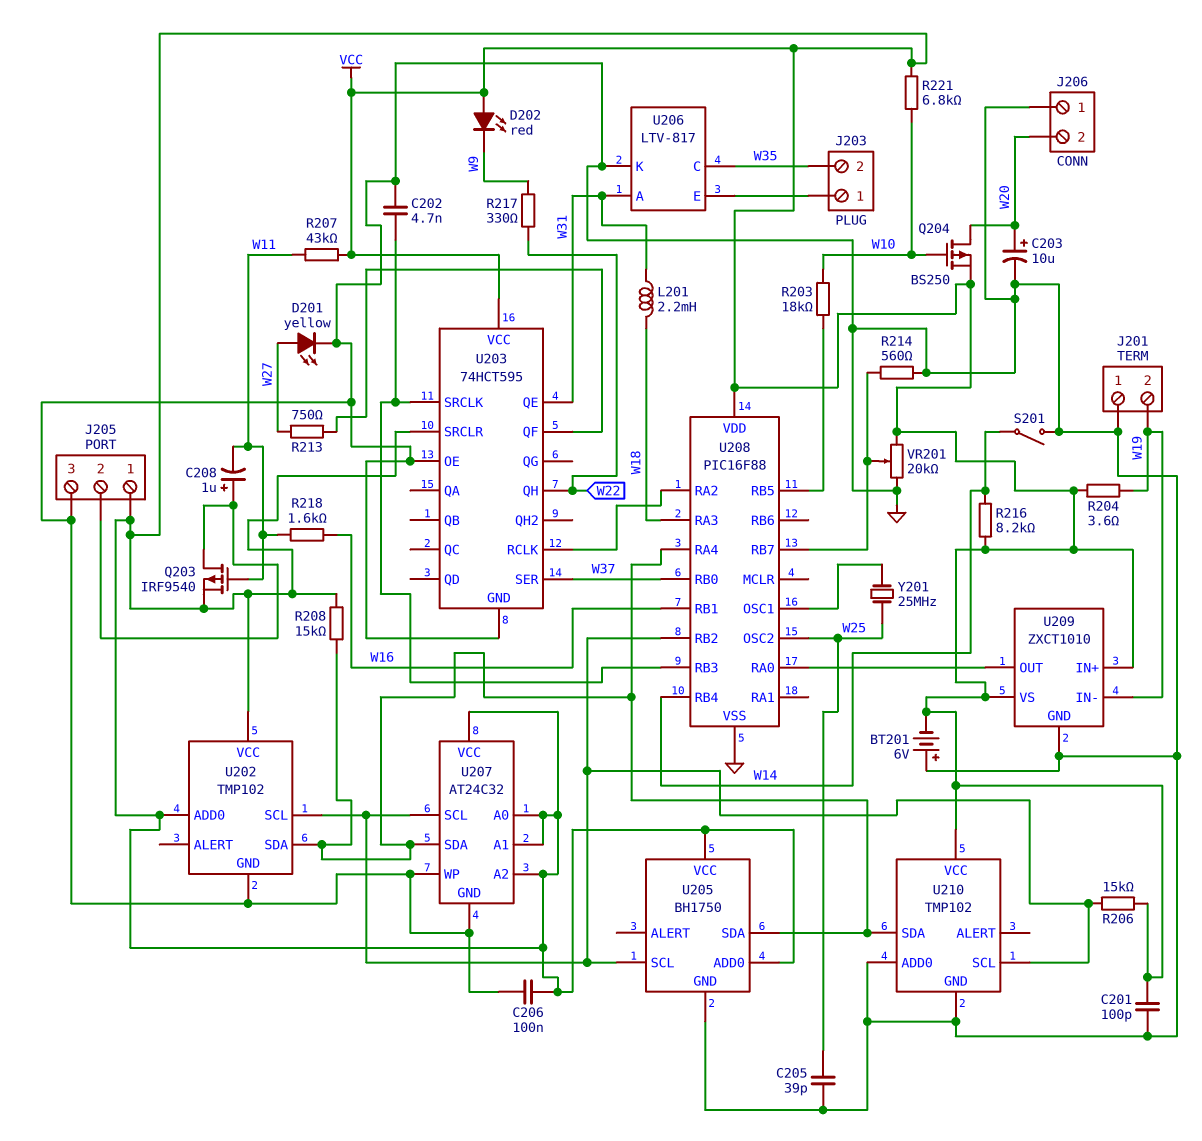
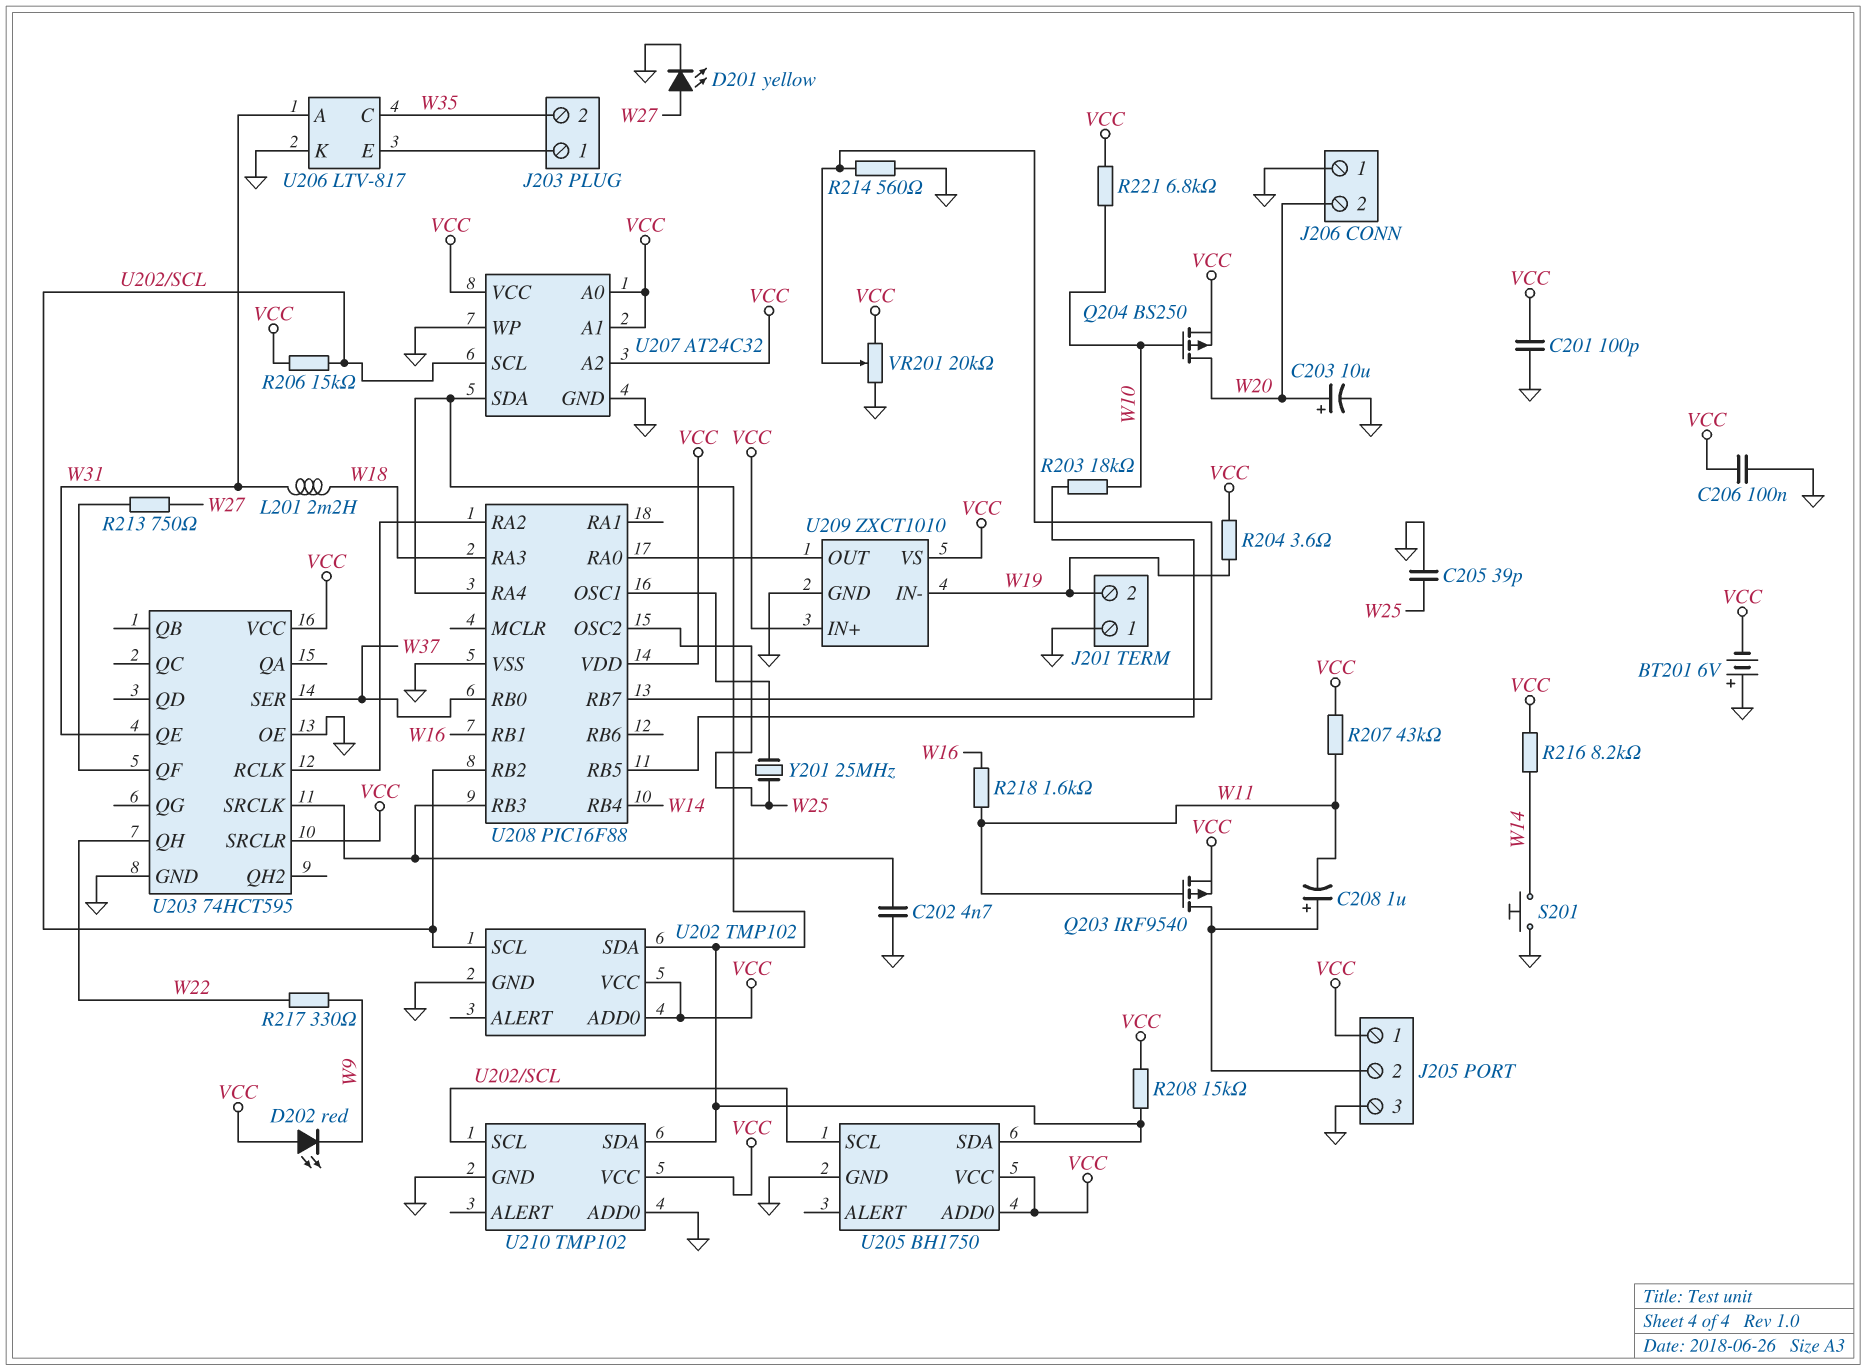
S201: switch (GND, W14) -> button (GND, W14)

